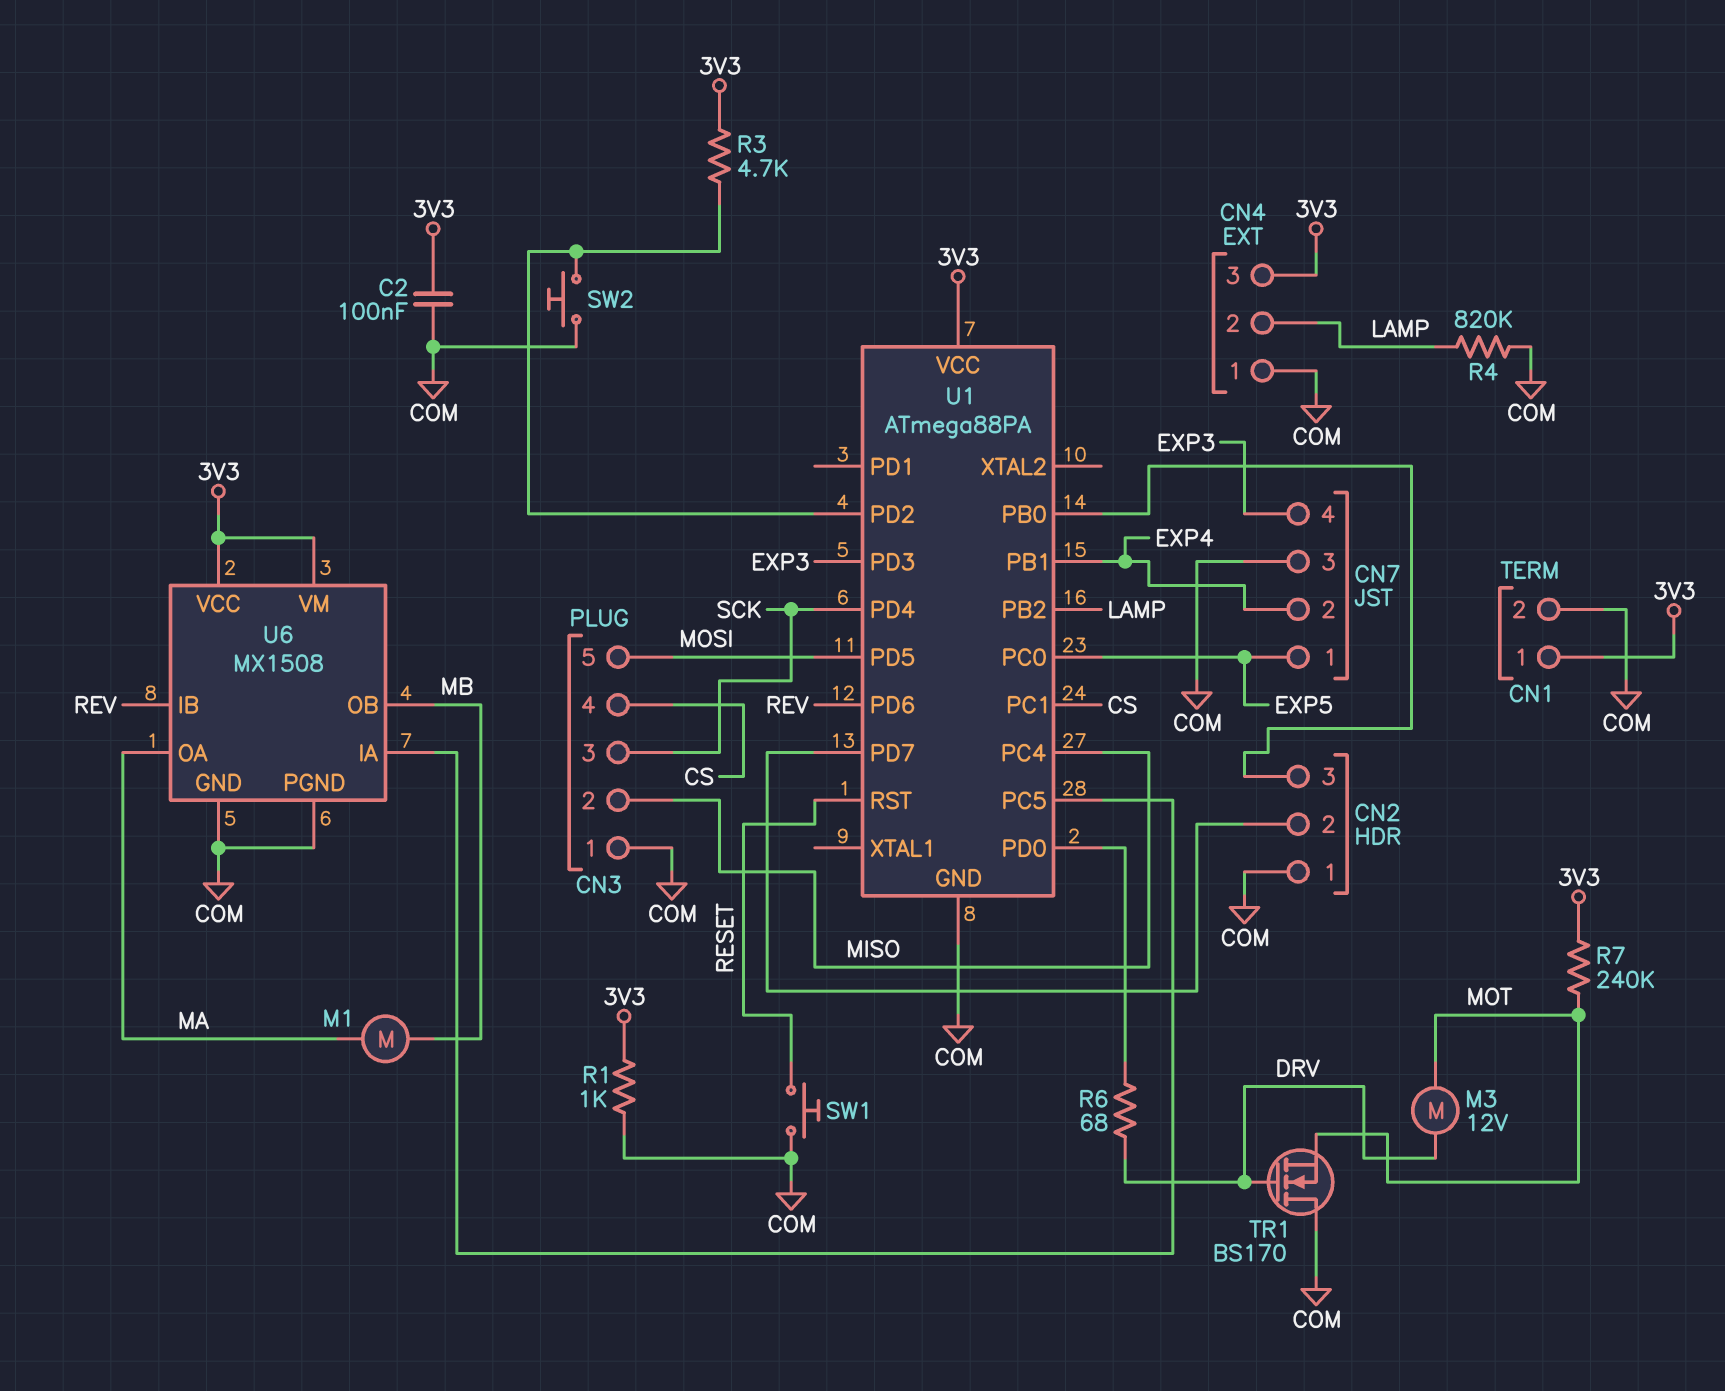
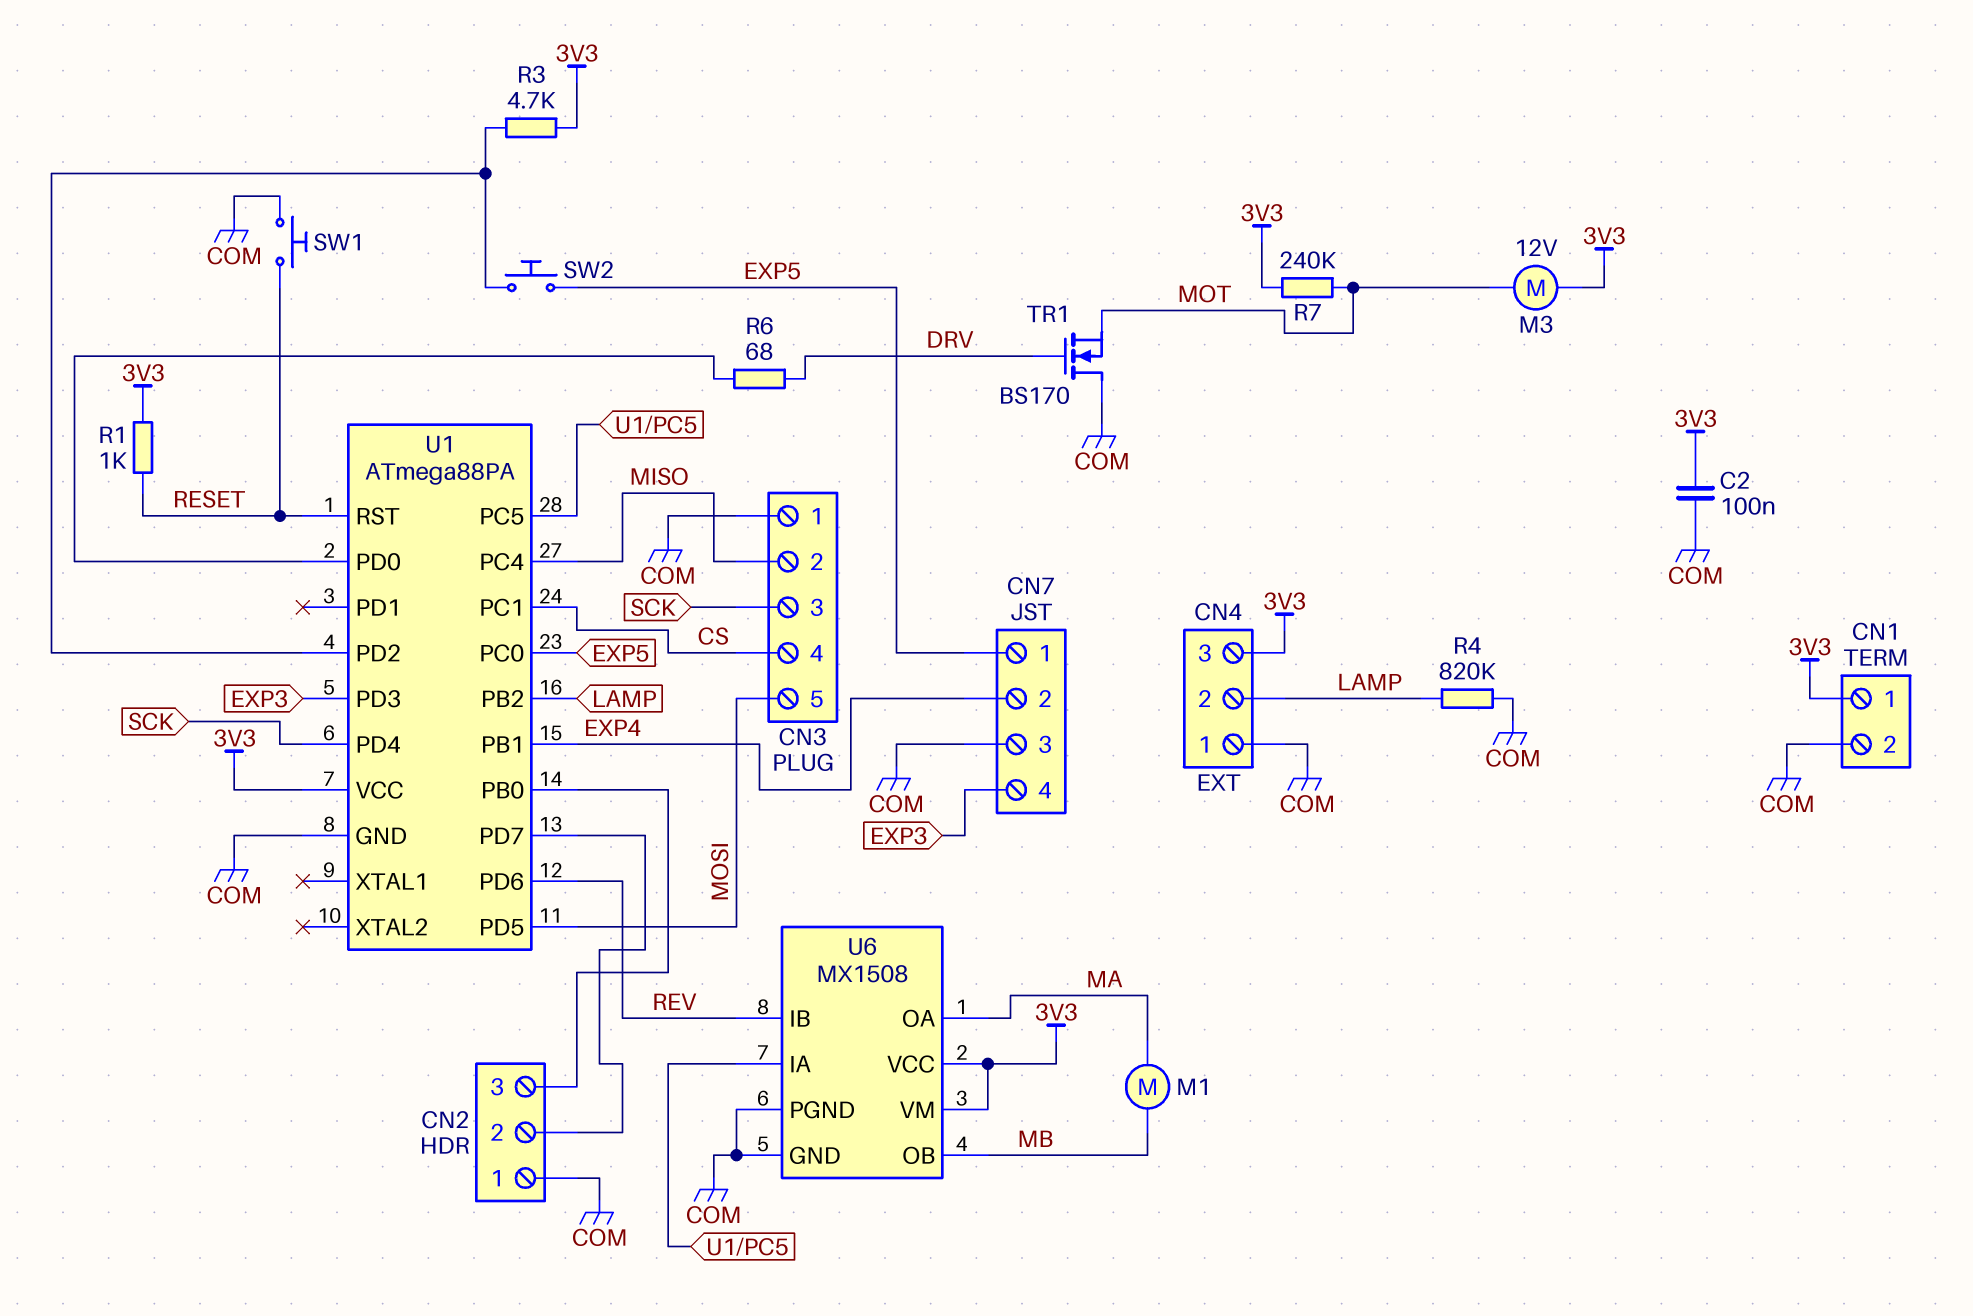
M3: motor 12V (DRV, MOT) -> motor 12V (3V3, MOT)
R1: 1k (3V3, COM) -> 1k (3V3, RESET)
SW2: button (COM, U1/PD2) -> button (EXP5, U1/PD2)

